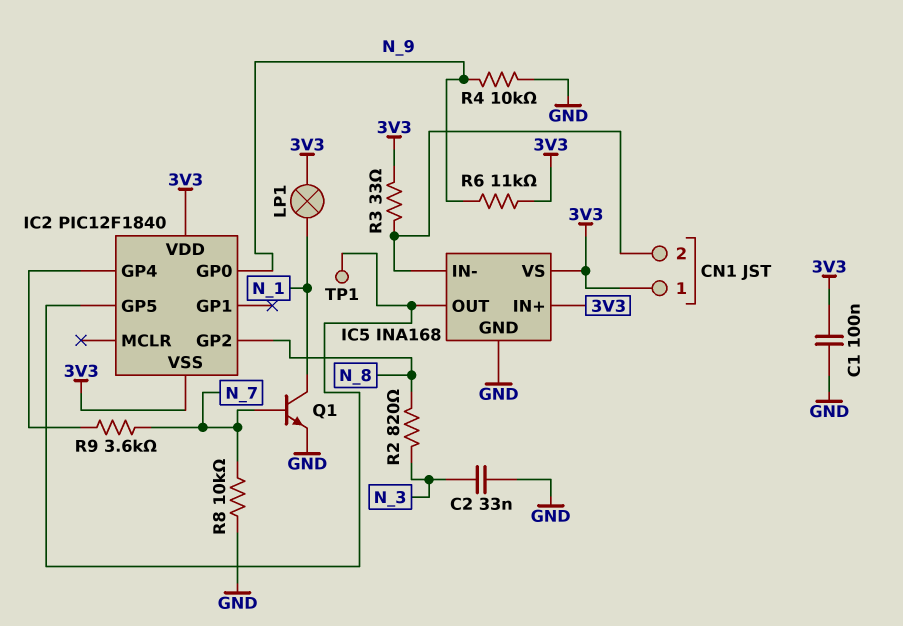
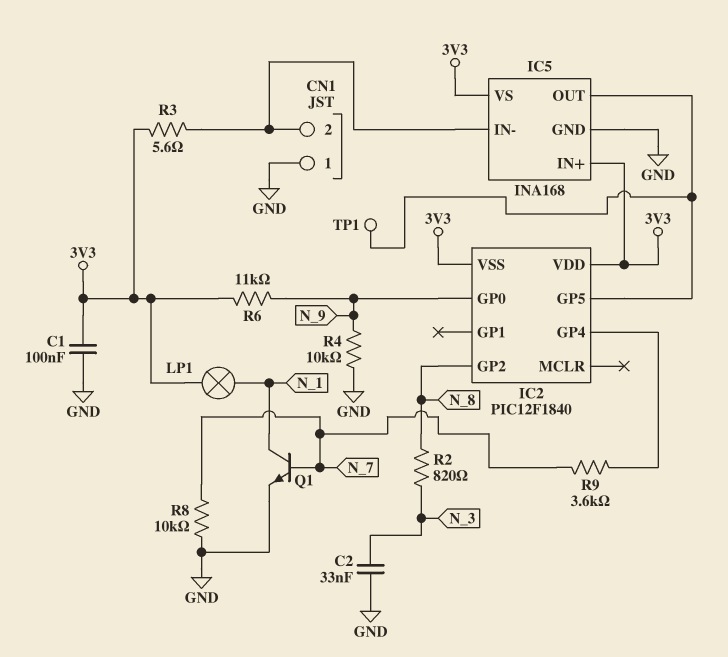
CN1 pin 1: 3V3 -> GND
R3: 33 (3V3, CN1/2) -> 5.6 (3V3, CN1/2)

